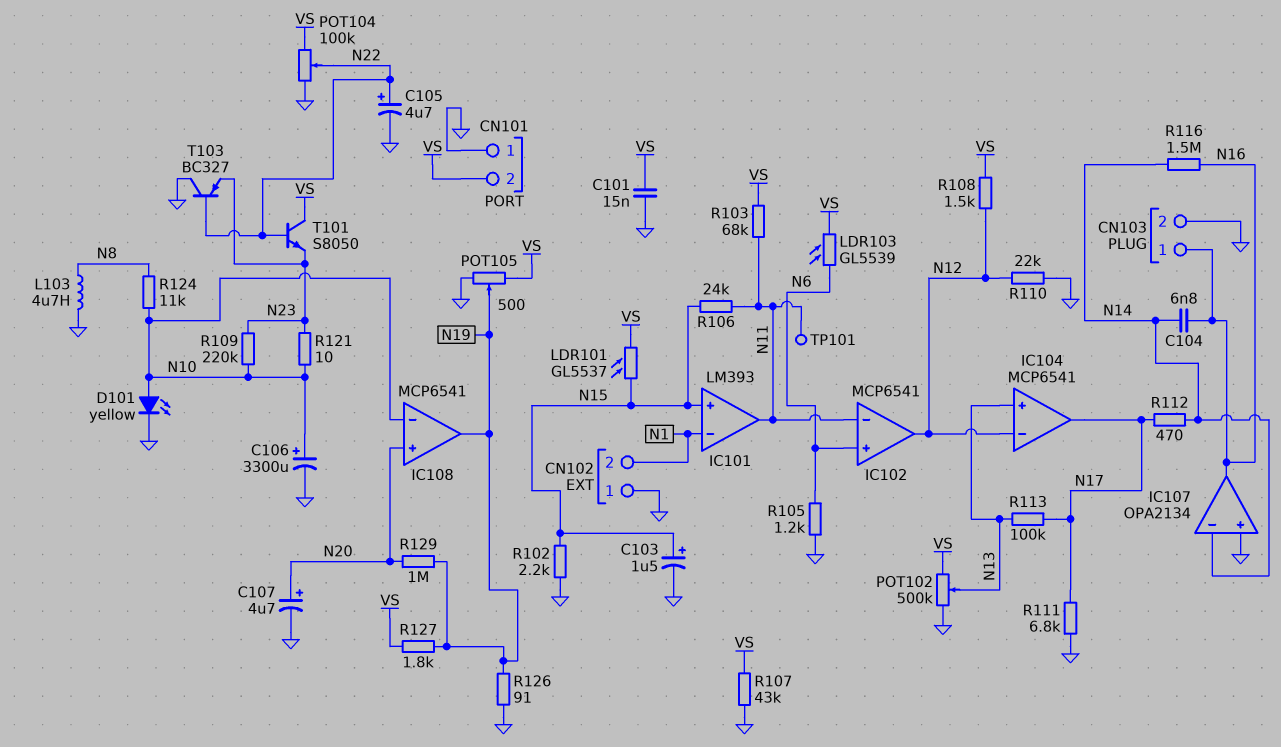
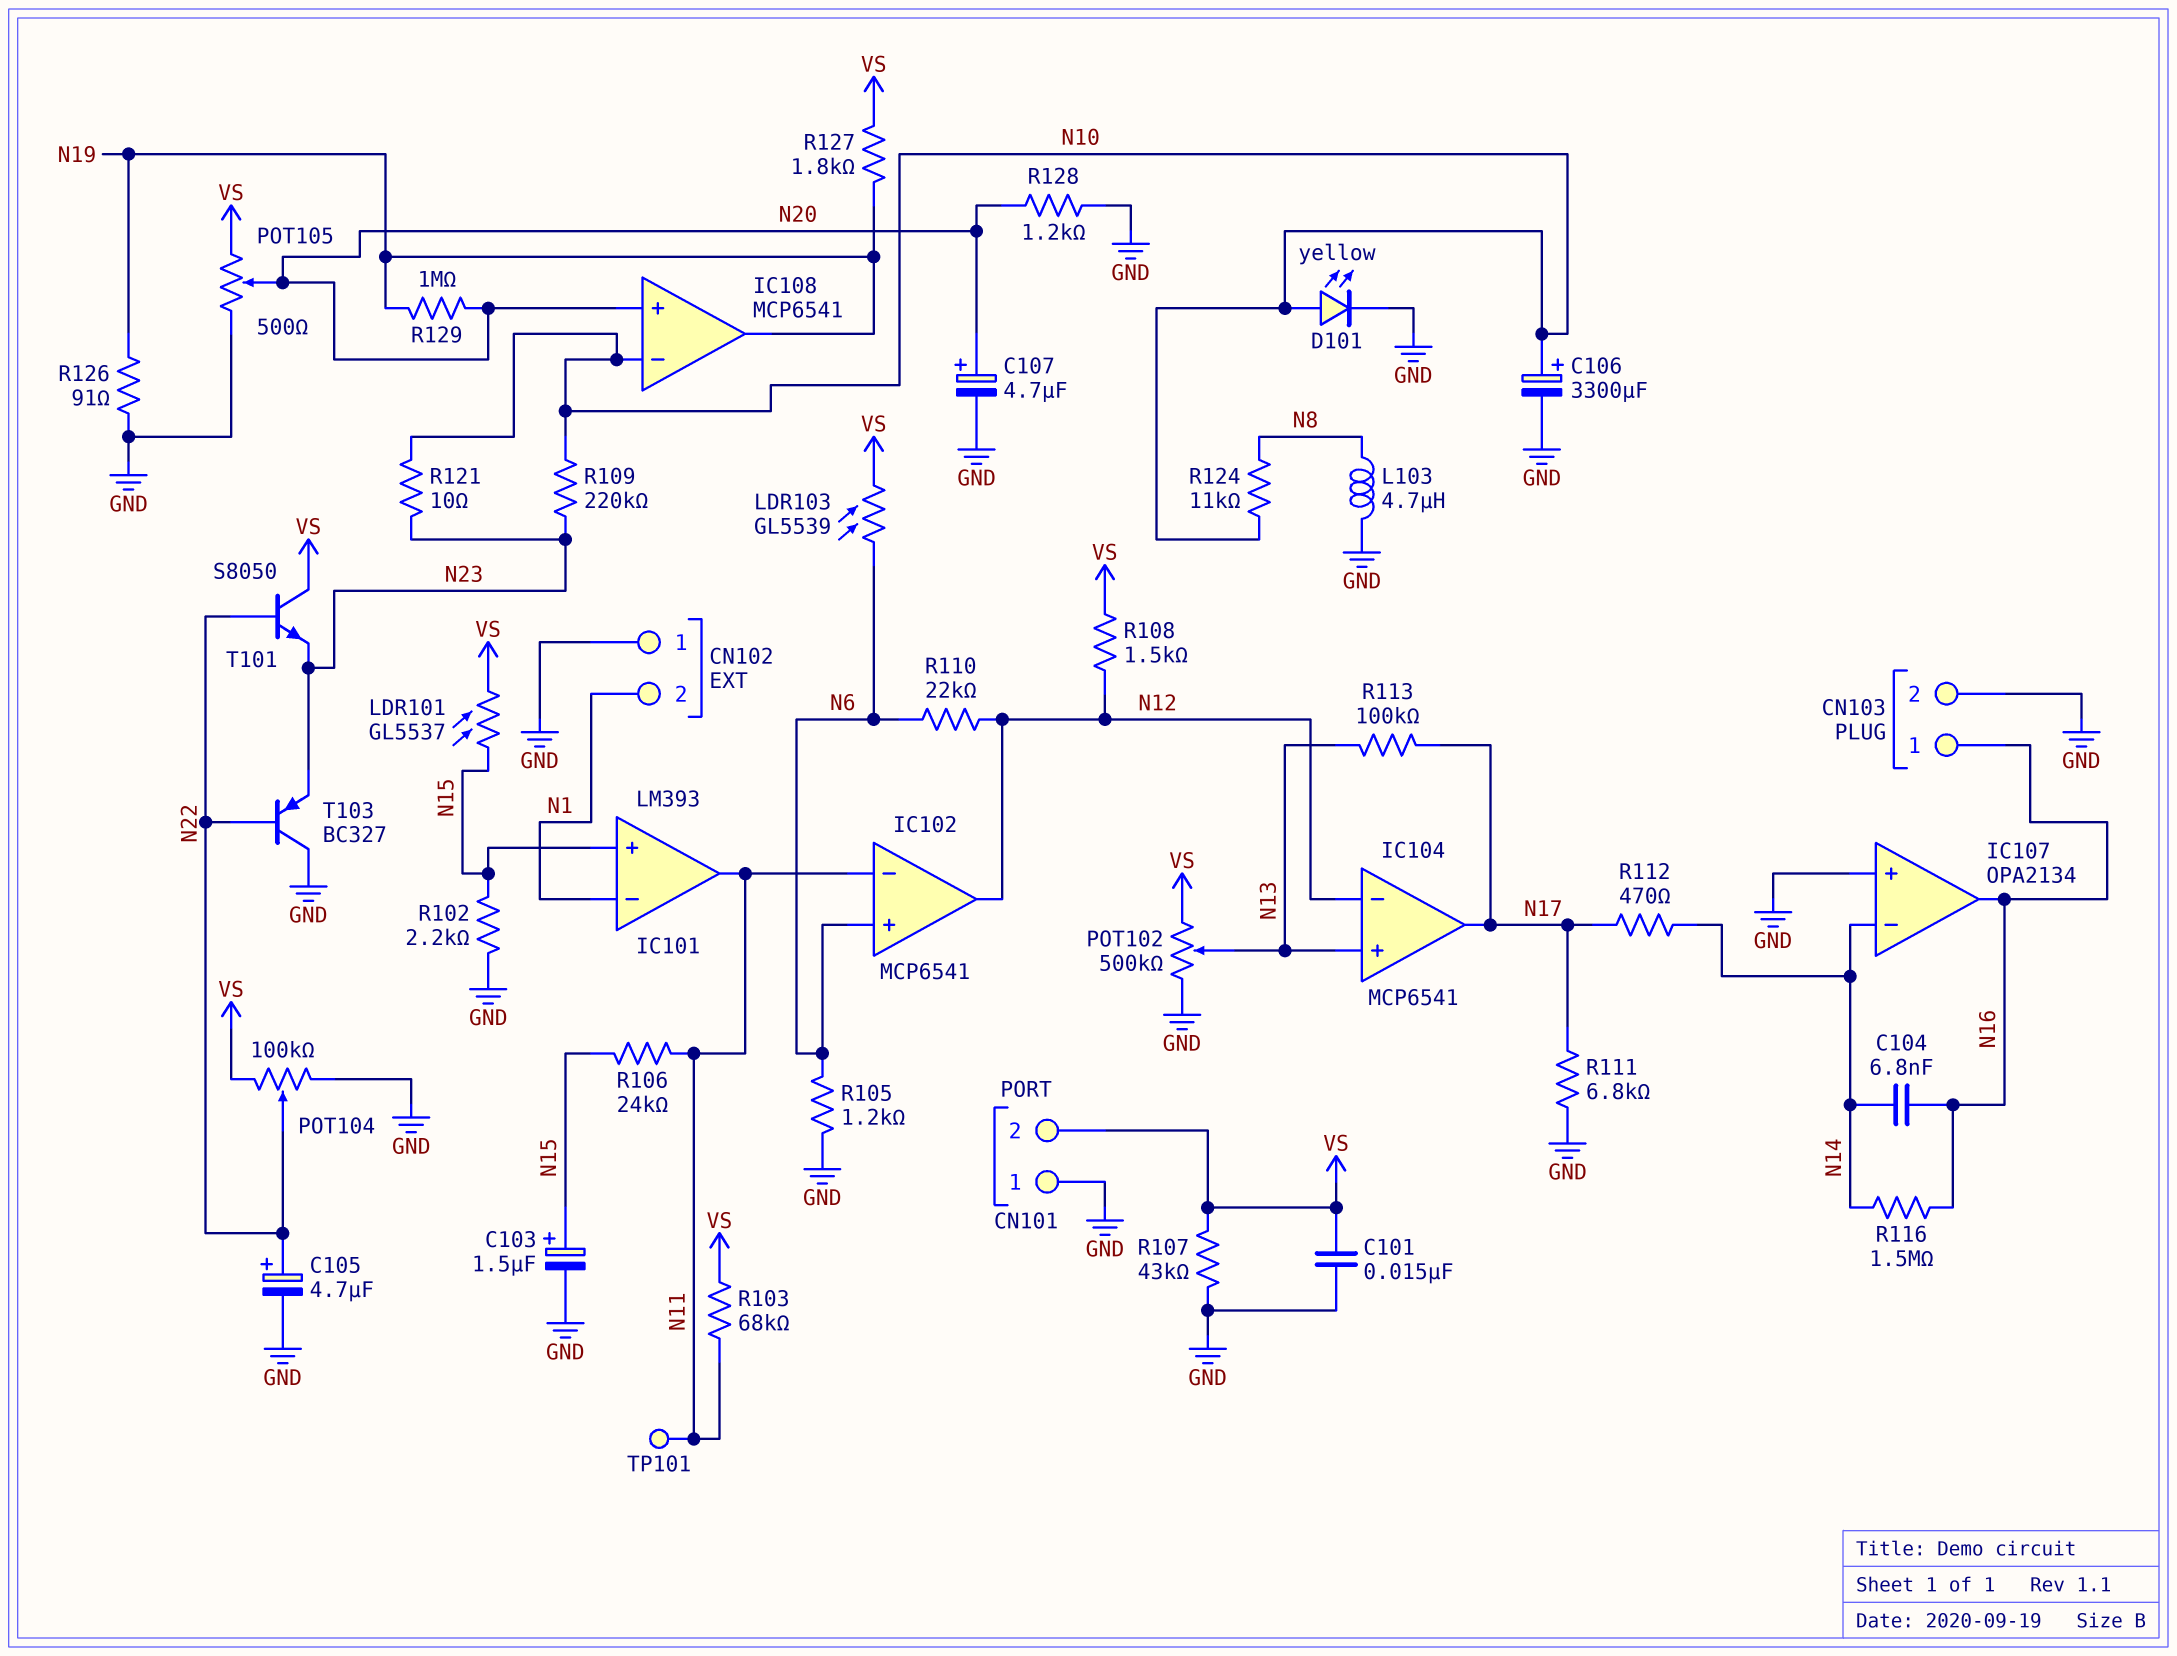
POT105: 500 (GND, VS, wiper N19) -> 500 (GND, VS, wiper N20)
R110: 22k (GND, N12) -> 22k (N6, N12)
R128: none -> 1.2k (GND, N20)

